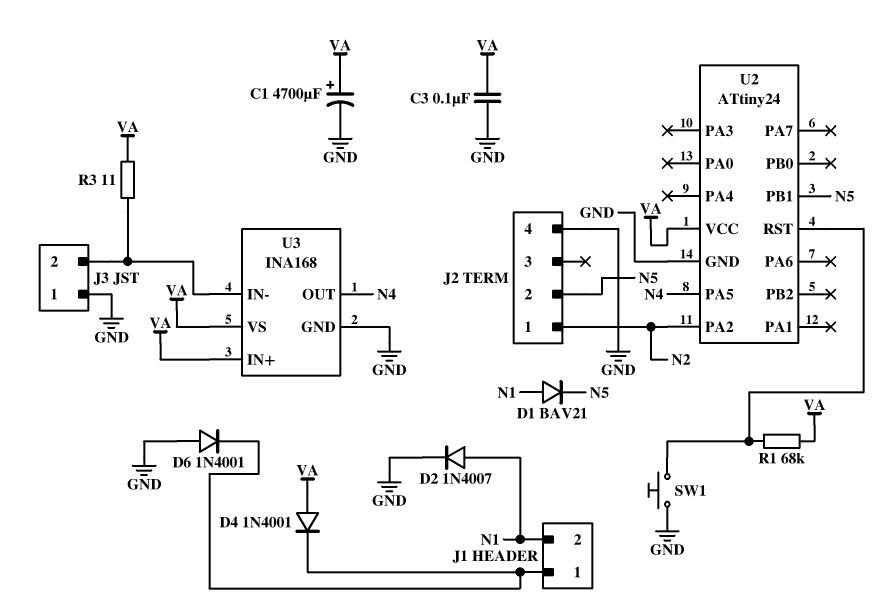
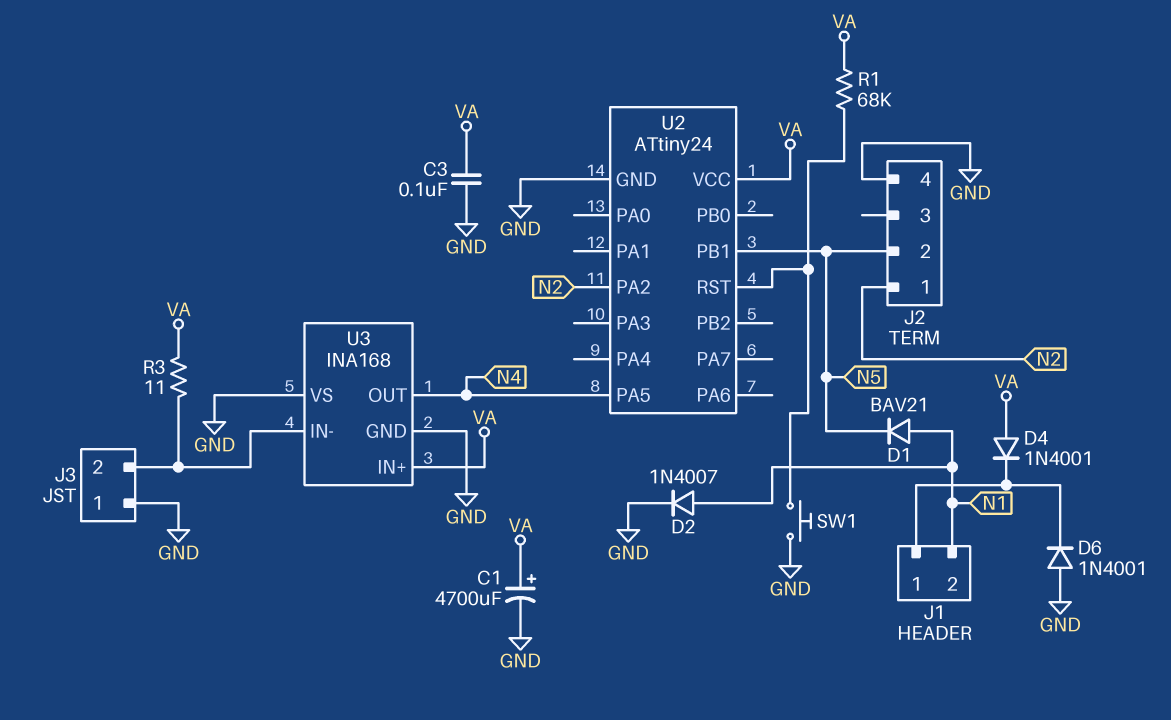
U3 pin VS: VA -> GND

